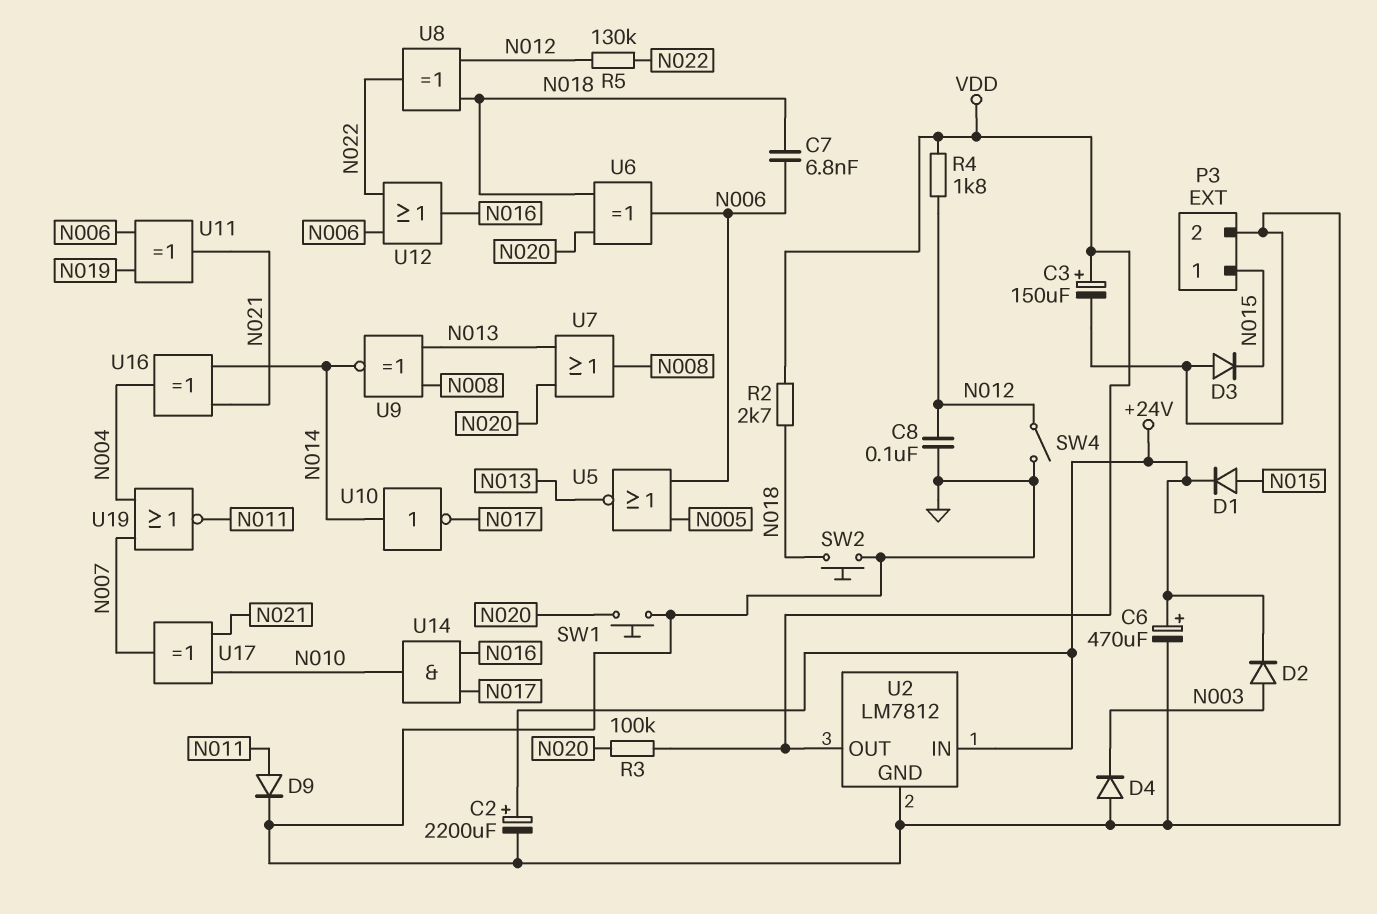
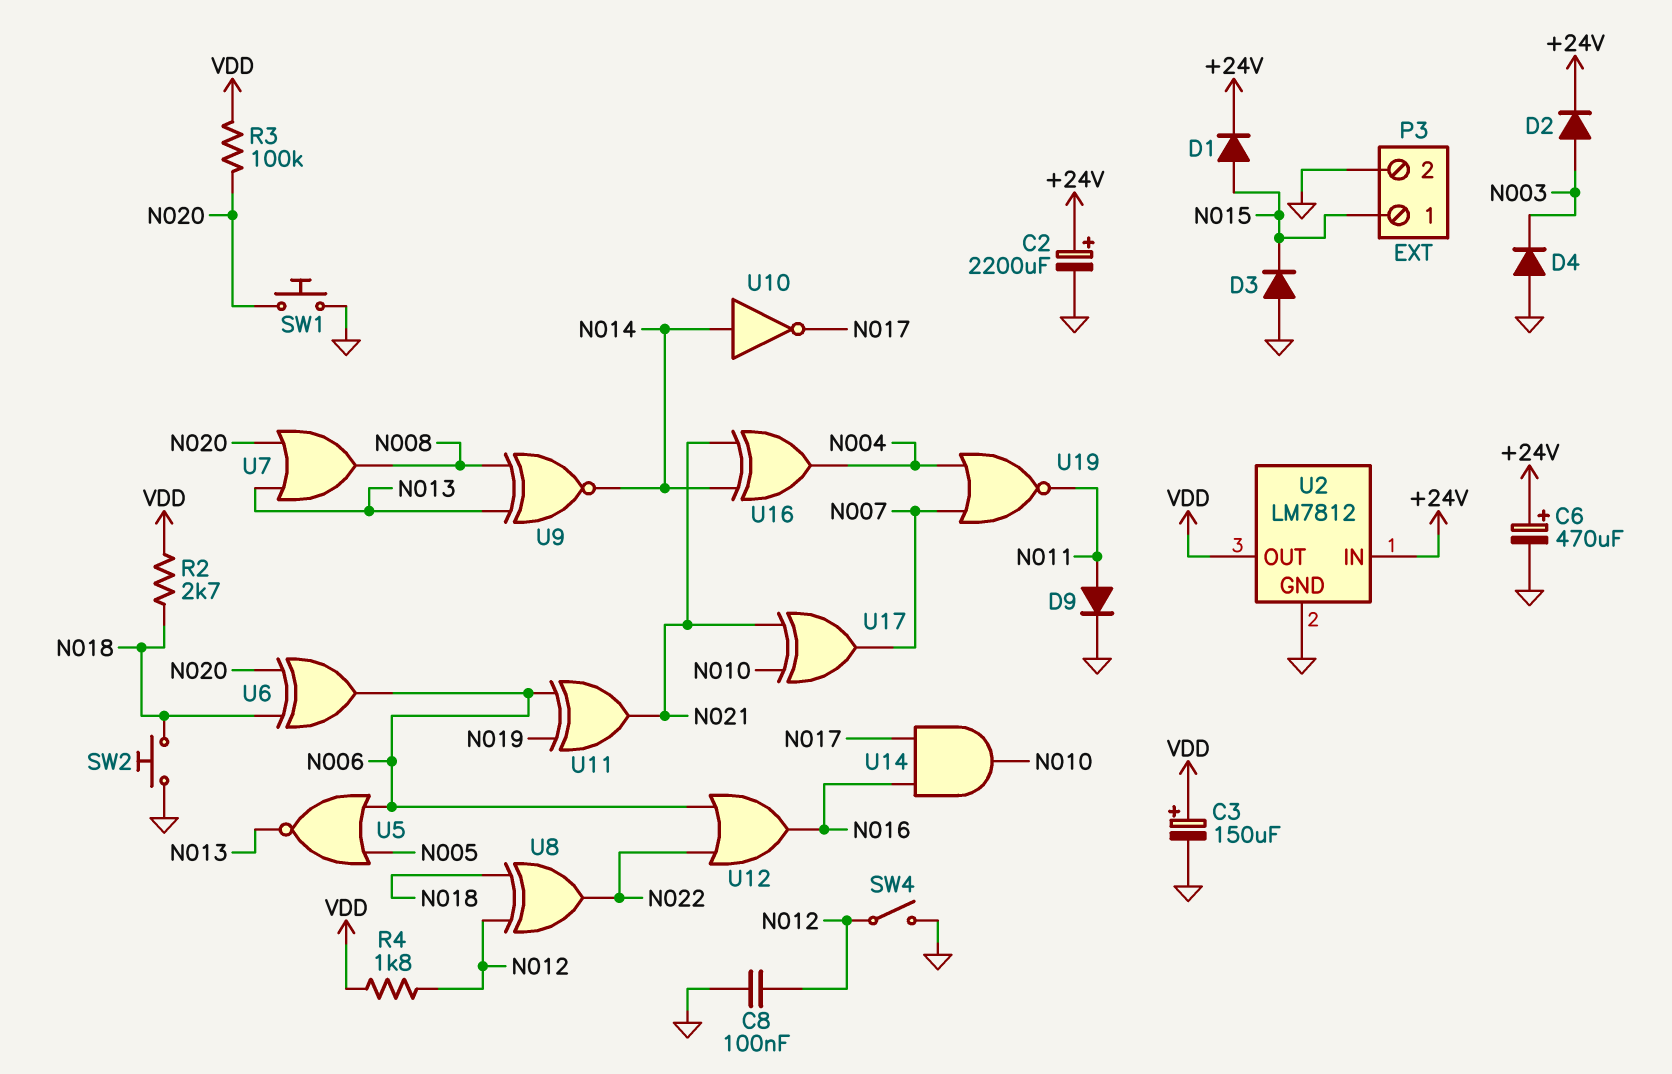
C7: 6.8nF (N006, N018) -> none
R5: 130k (N012, N022) -> none

